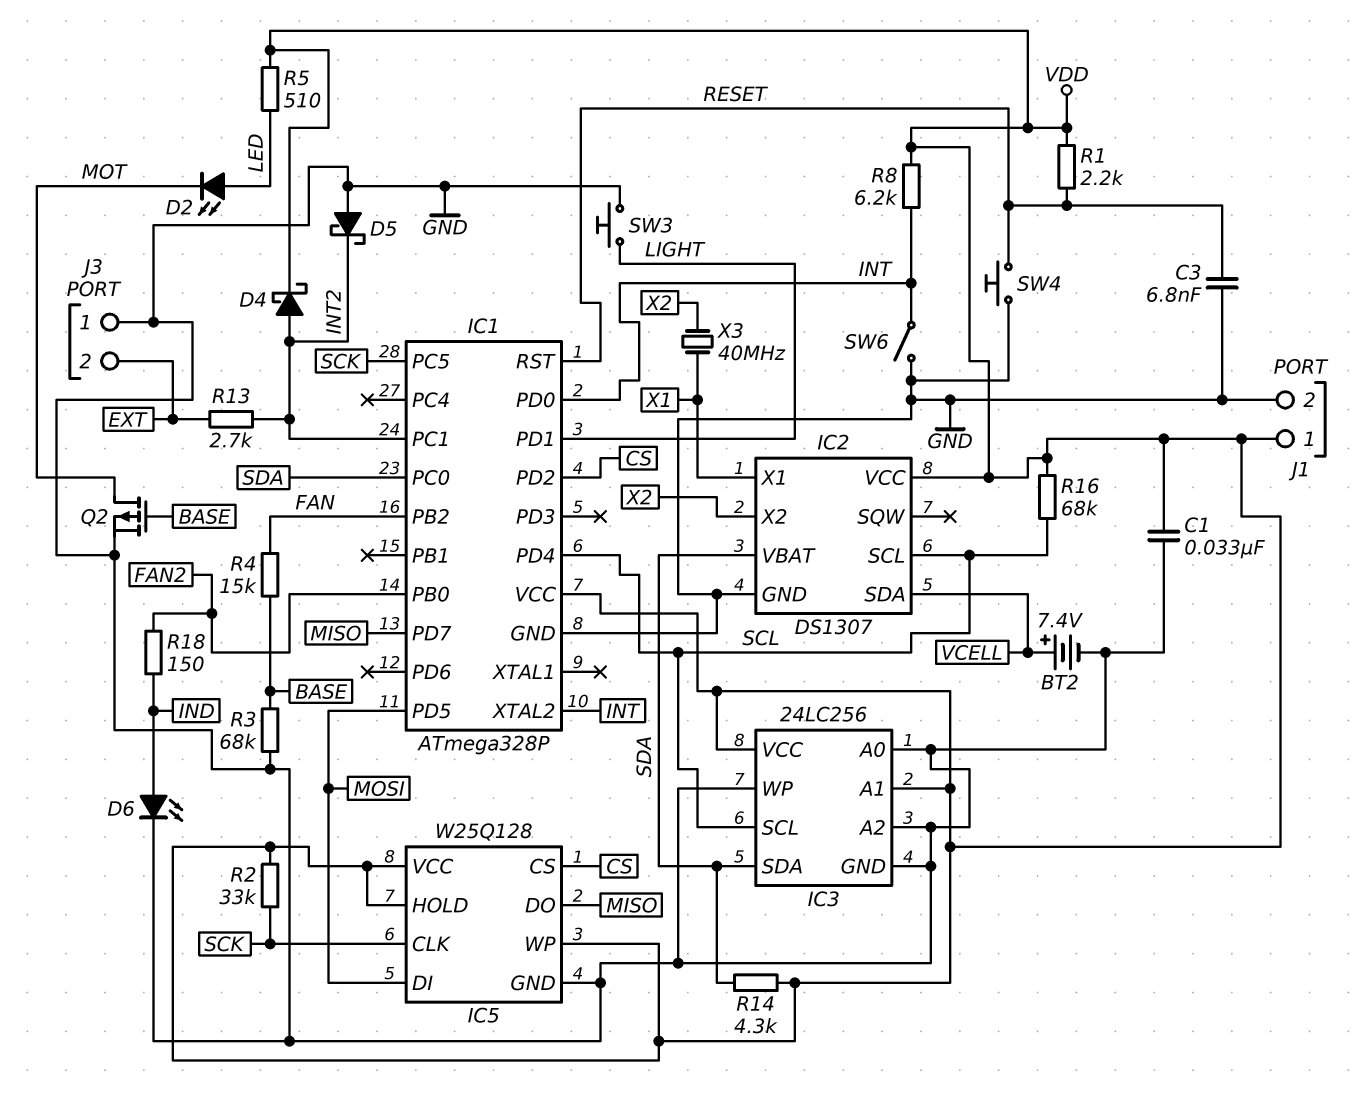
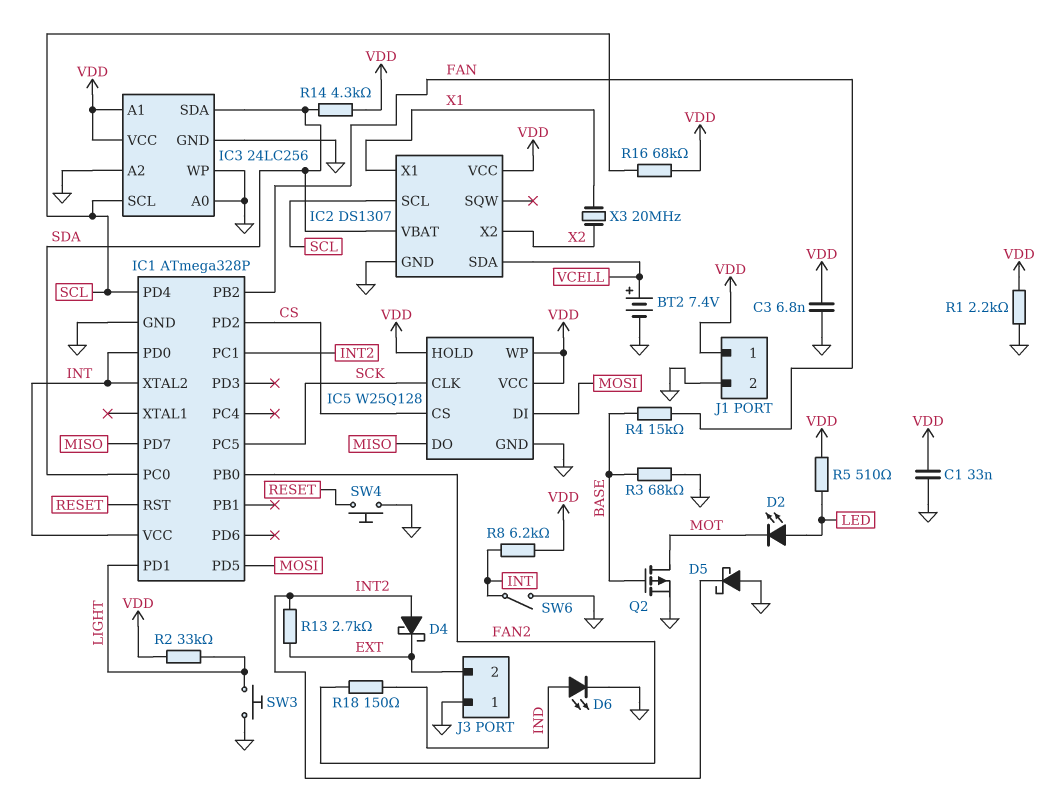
C3: 6.8nF (GND, RESET) -> 6.8nF (GND, VDD)
D4: schottky (A INT2, K VDD) -> schottky (A INT2, K EXT)
IC1 pin VCC: VDD -> INT
R1: 2.2k (RESET, VDD) -> 2.2k (GND, VDD)
R2: 33k (SCK, VDD) -> 33k (LIGHT, VDD)
X3: 40MHz (X1, X2) -> 20MHz (X1, X2)

